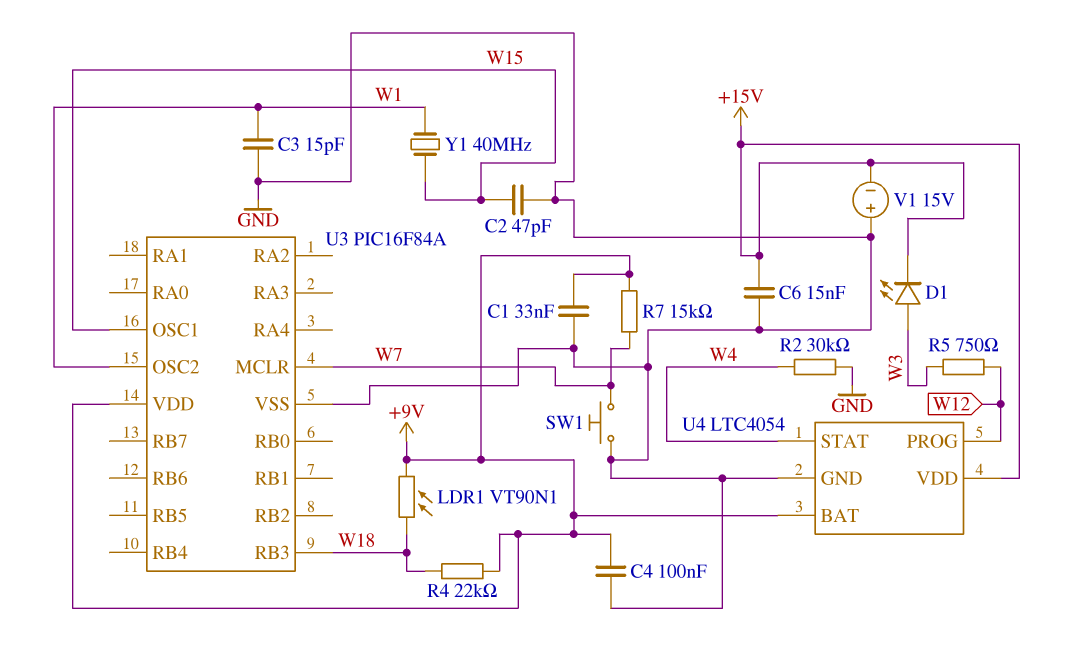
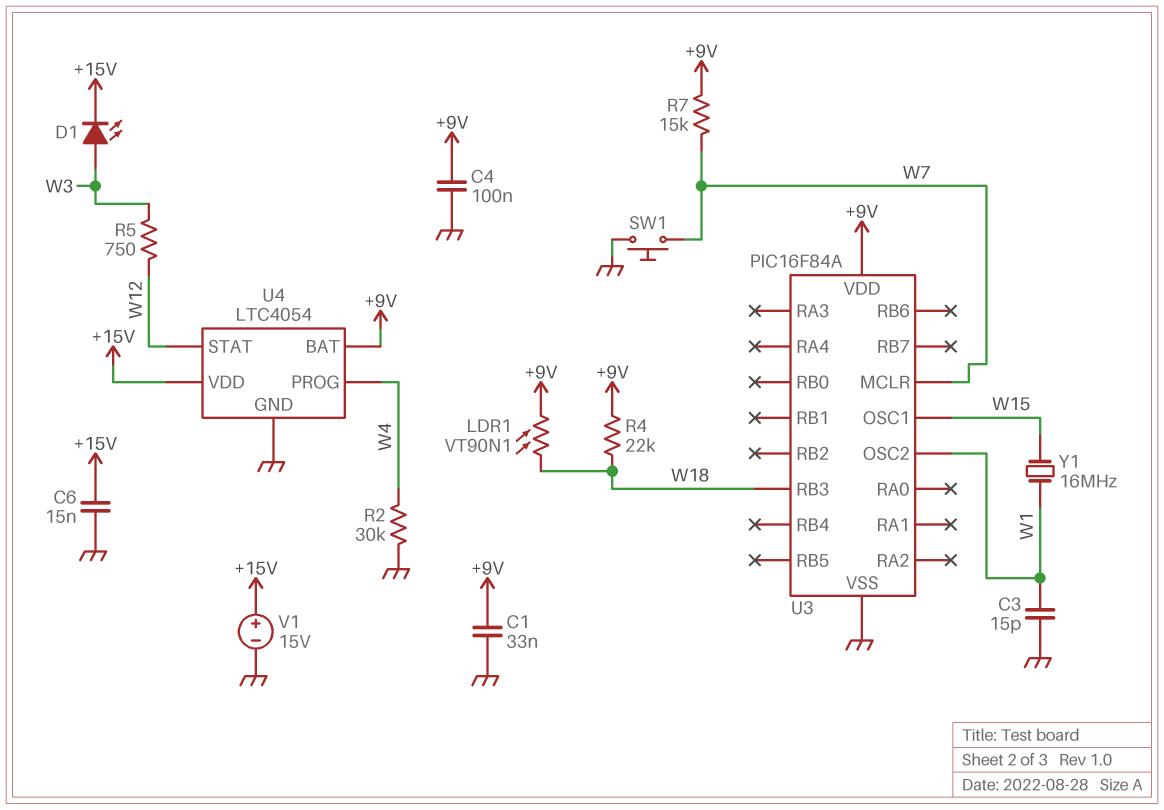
C2: 47pF (GND, W15) -> none
U4 pin PROG: W12 -> W4
U4 pin STAT: W4 -> W12
V1: 15V (plus GND, minus +15V) -> 15V (plus +15V, minus GND)
Y1: 40MHz (W1, W15) -> 16MHz (W1, W15)

